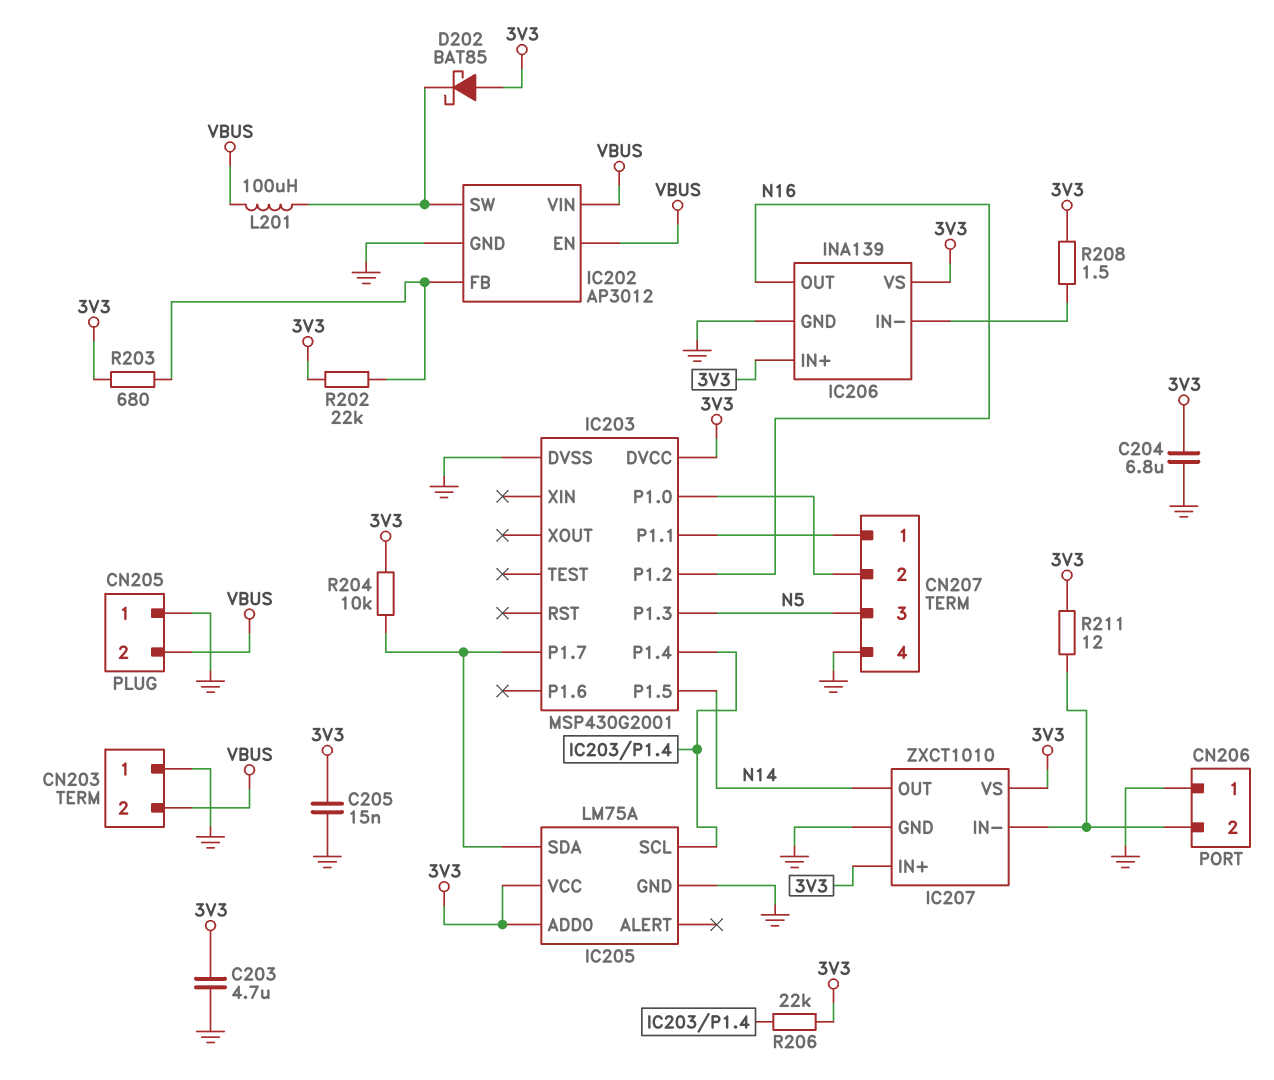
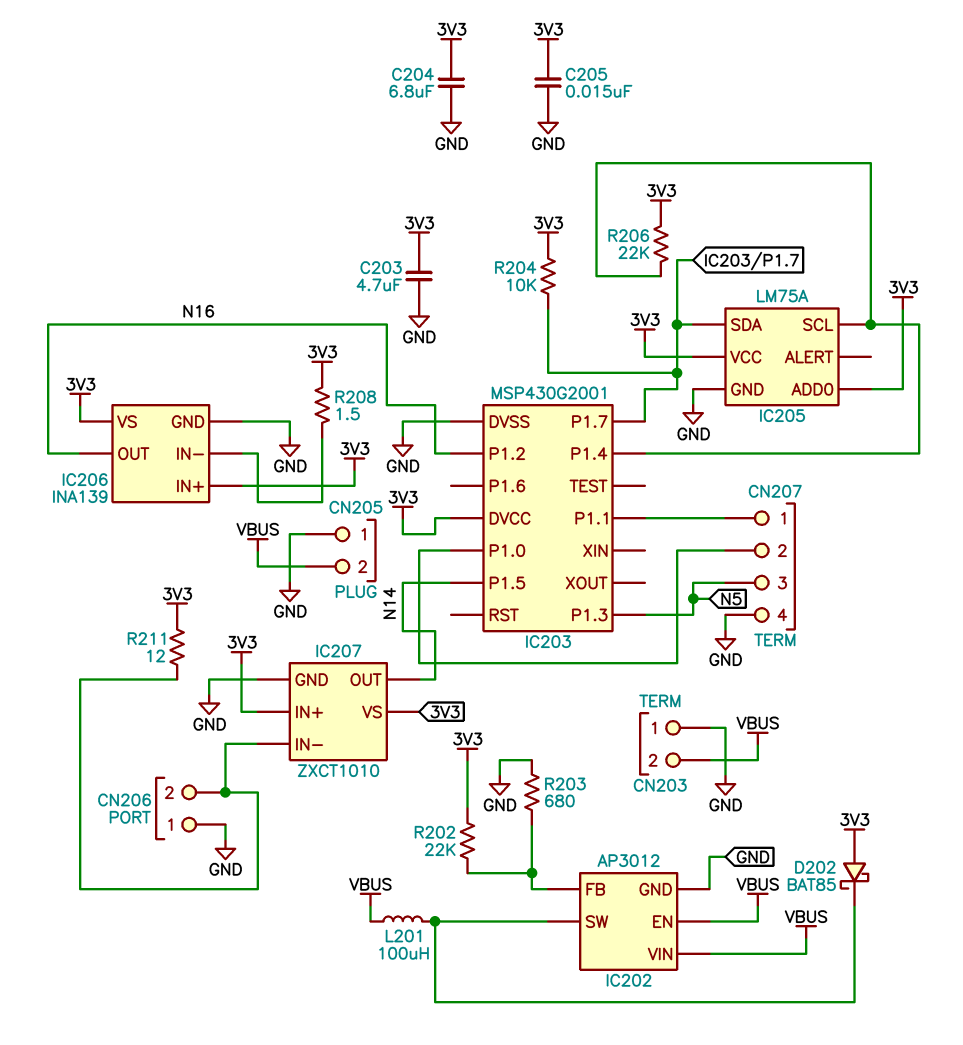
R203: 680 (3V3, IC202/FB) -> 680 (GND, IC202/FB)

